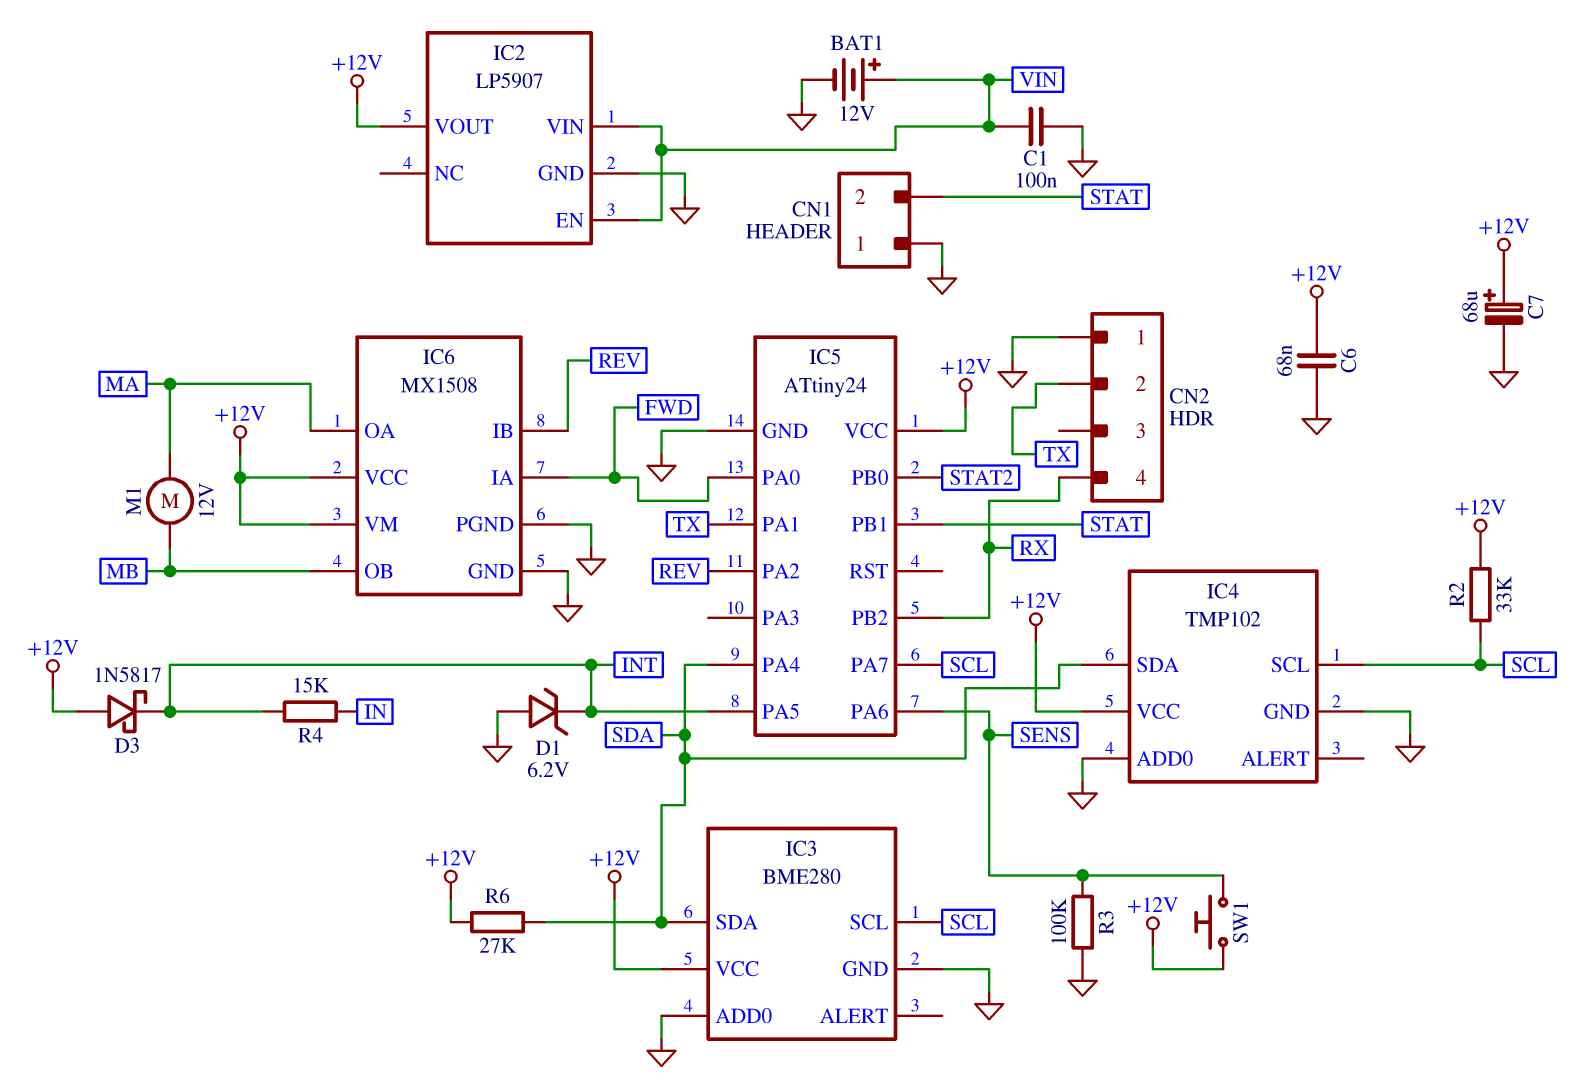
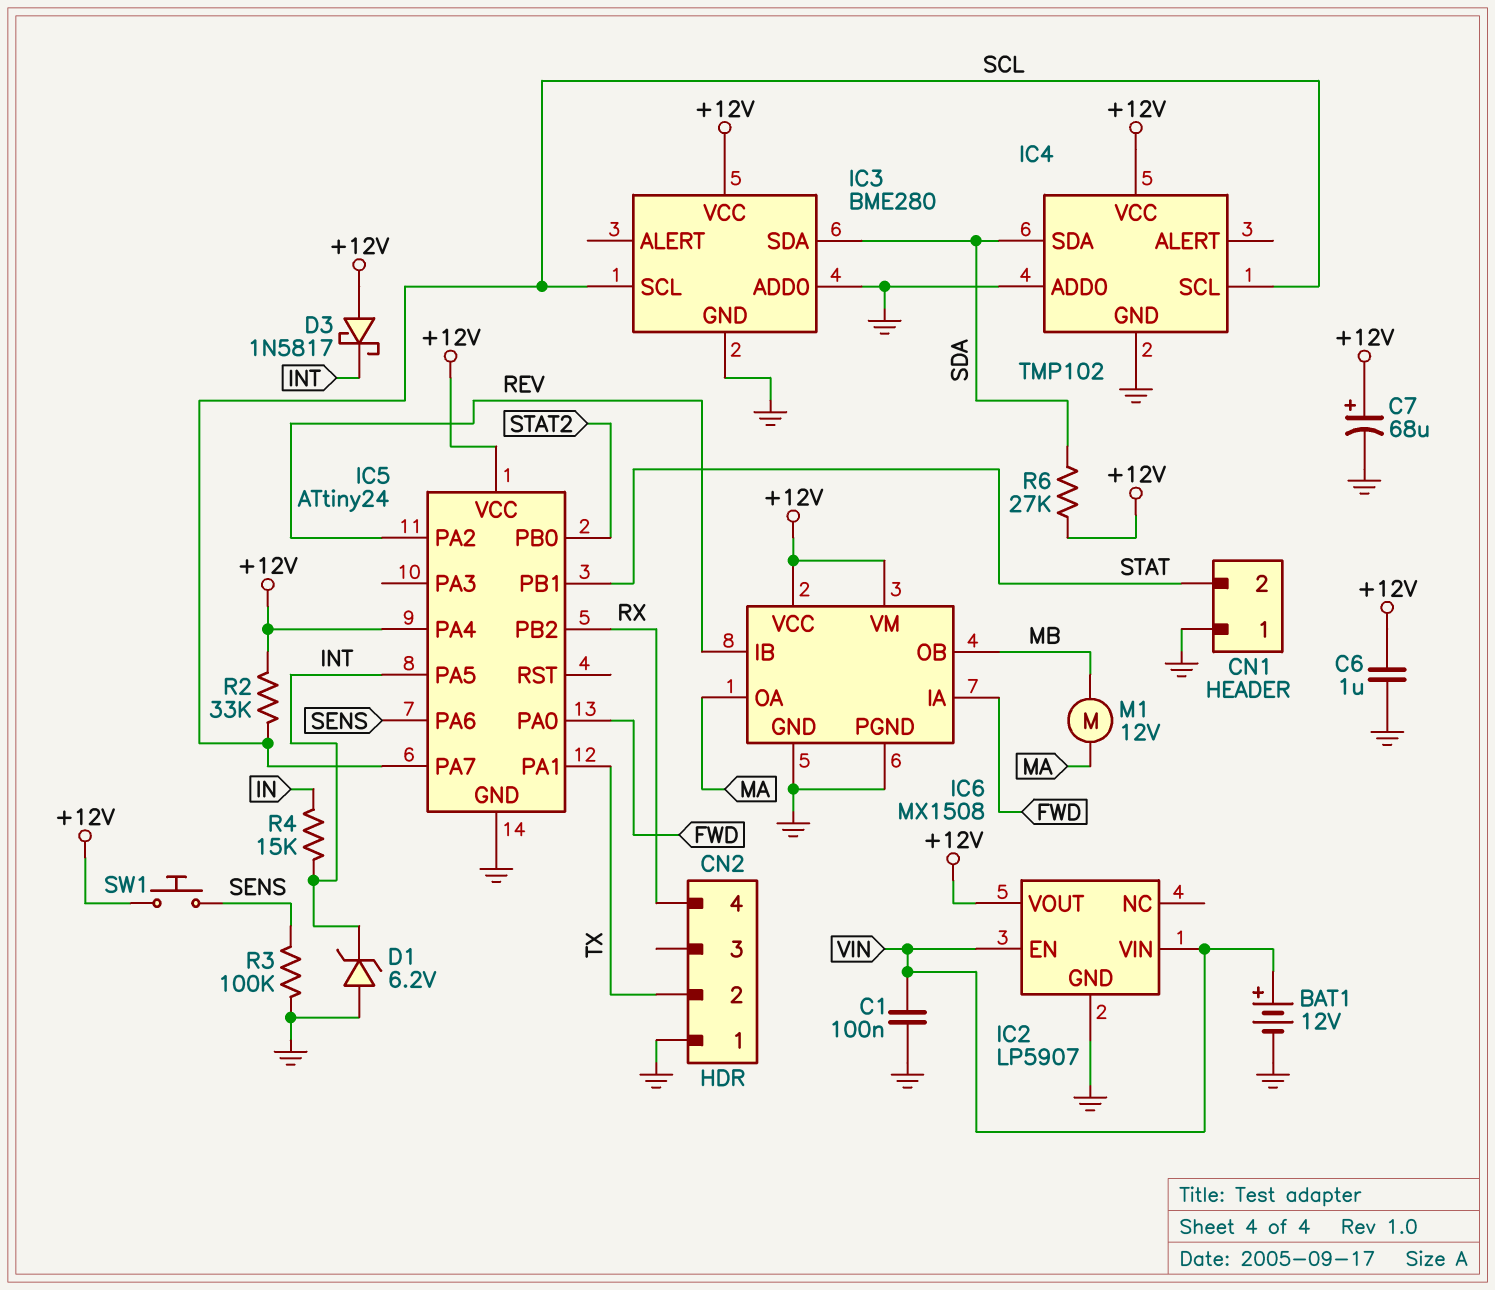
C6: 68nF (+12V, GND) -> 1uF (+12V, GND)
IC5 pin PA4: SDA -> +12V

